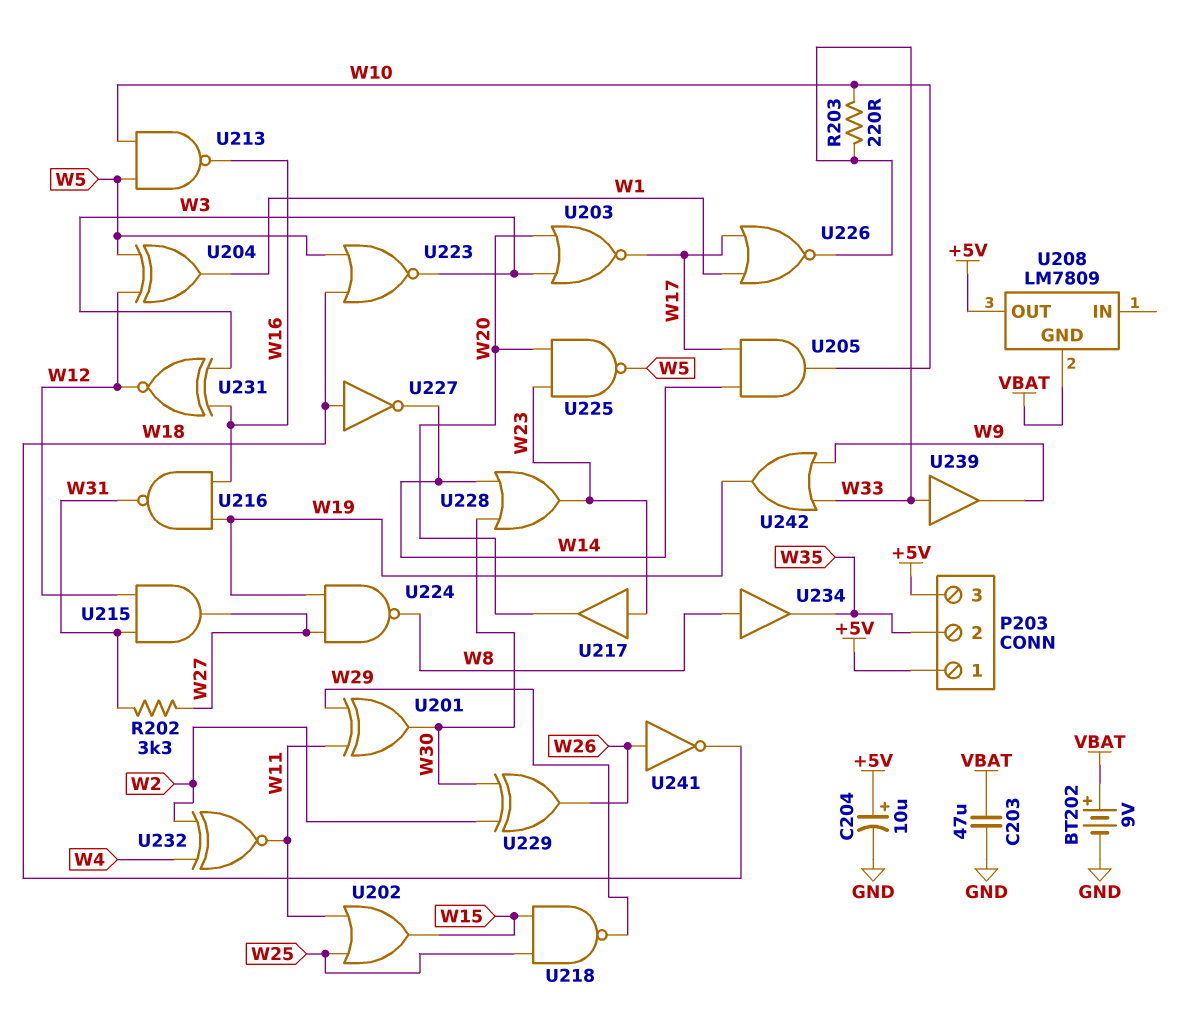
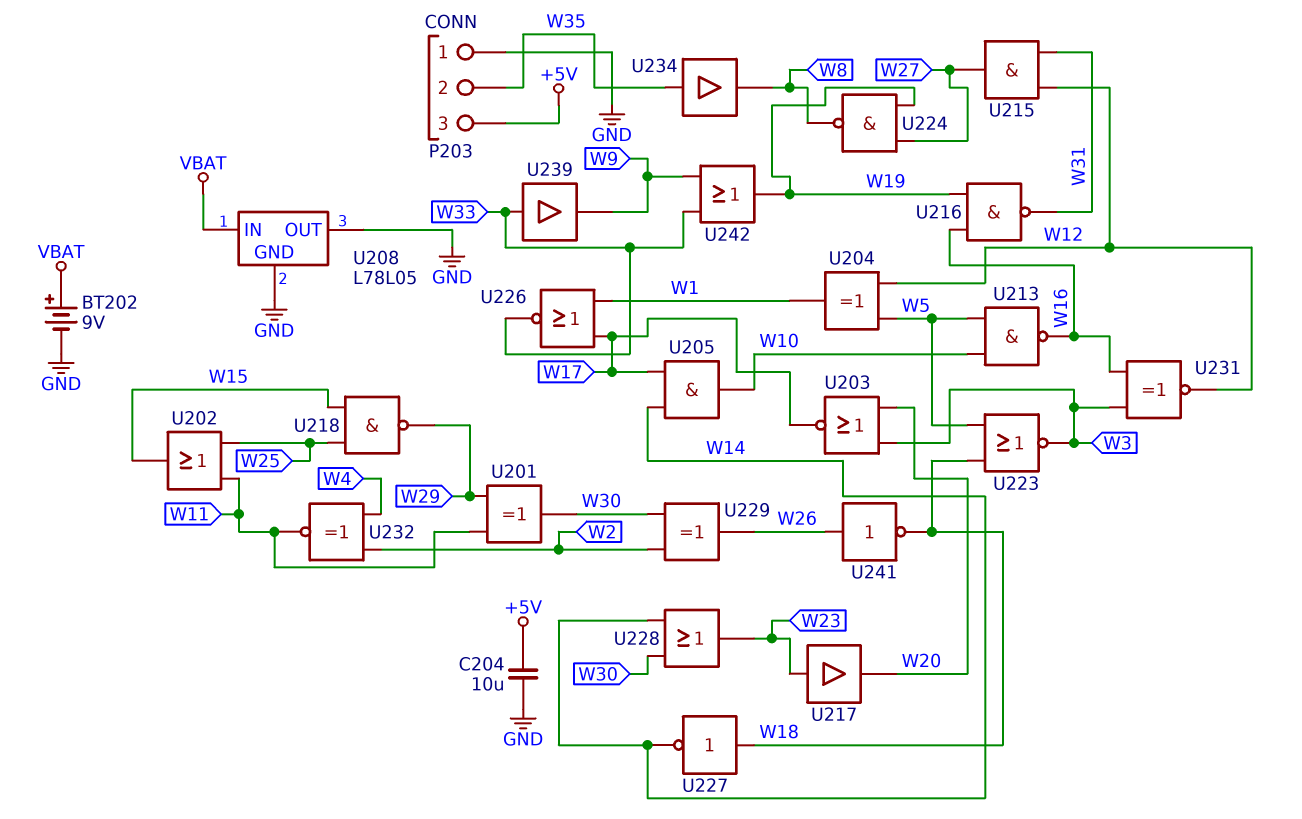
C203: 47uF (GND, VBAT) -> none
C204: 10uF (plus +5V, minus GND) -> 10uF (+5V, GND)
P203 pin 1: +5V -> GND
R202: 3.3k (W27, W31) -> none
R203: 220 (W10, W33) -> none
U208: LM7809 -> L78L05
U208 pin GND: VBAT -> GND
U208 pin IN: none -> VBAT
U208 pin OUT: +5V -> GND
U225: NAND (in W20, in W23, out W5) -> none
U234: buffer (in W8, out W35) -> buffer (in W35, out W8)

